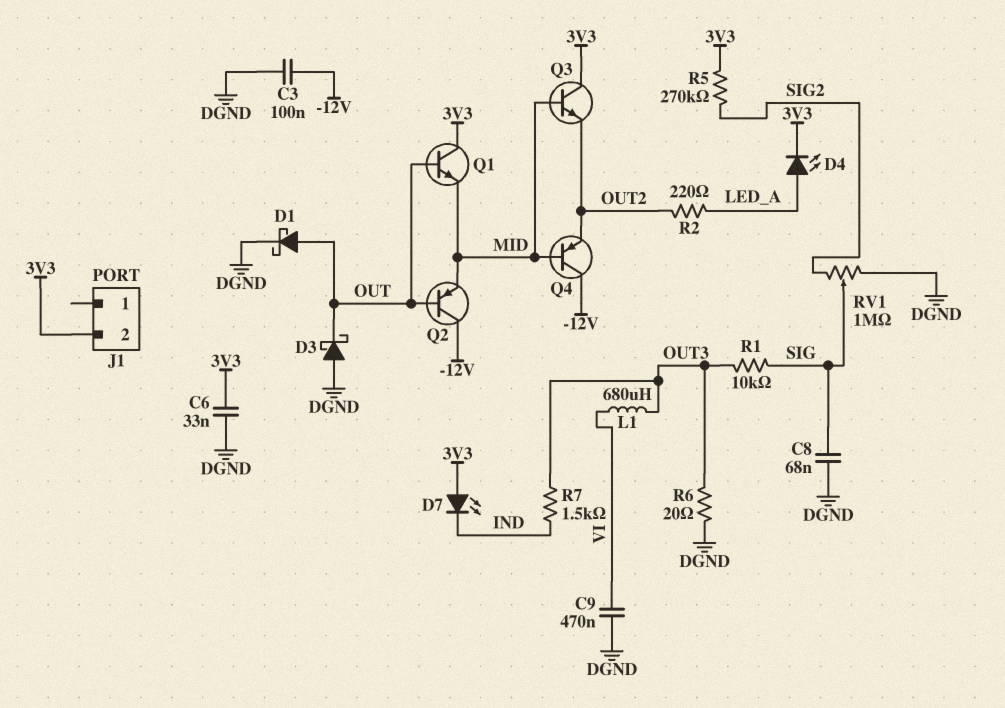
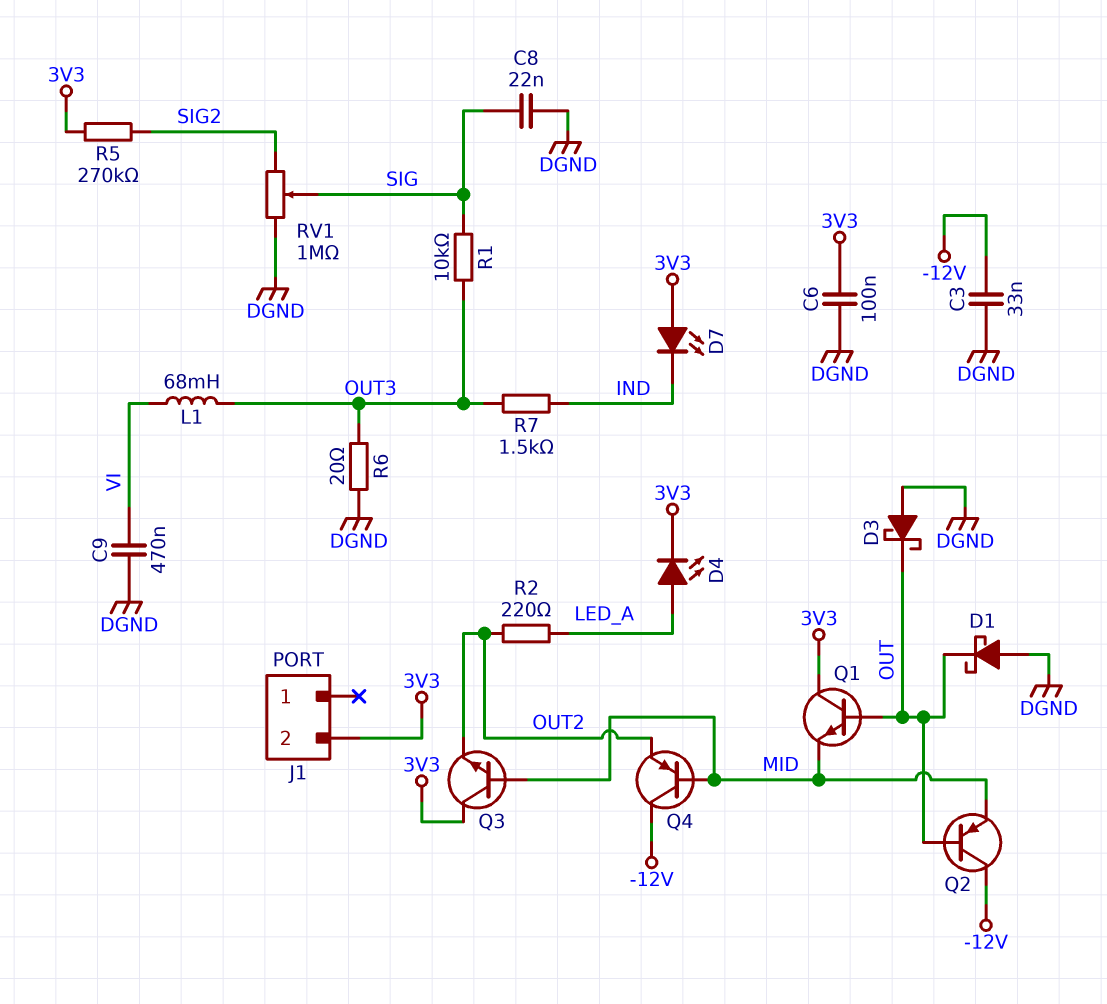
C3: 100nF (-12V, DGND) -> 33nF (-12V, DGND)
C6: 33nF (3V3, DGND) -> 100nF (3V3, DGND)
C8: 68nF (DGND, SIG) -> 22nF (DGND, SIG)
D1: schottky (A OUT, K DGND) -> schottky (A DGND, K OUT)
L1: 680uH (OUT3, VI) -> 68mH (OUT3, VI)

